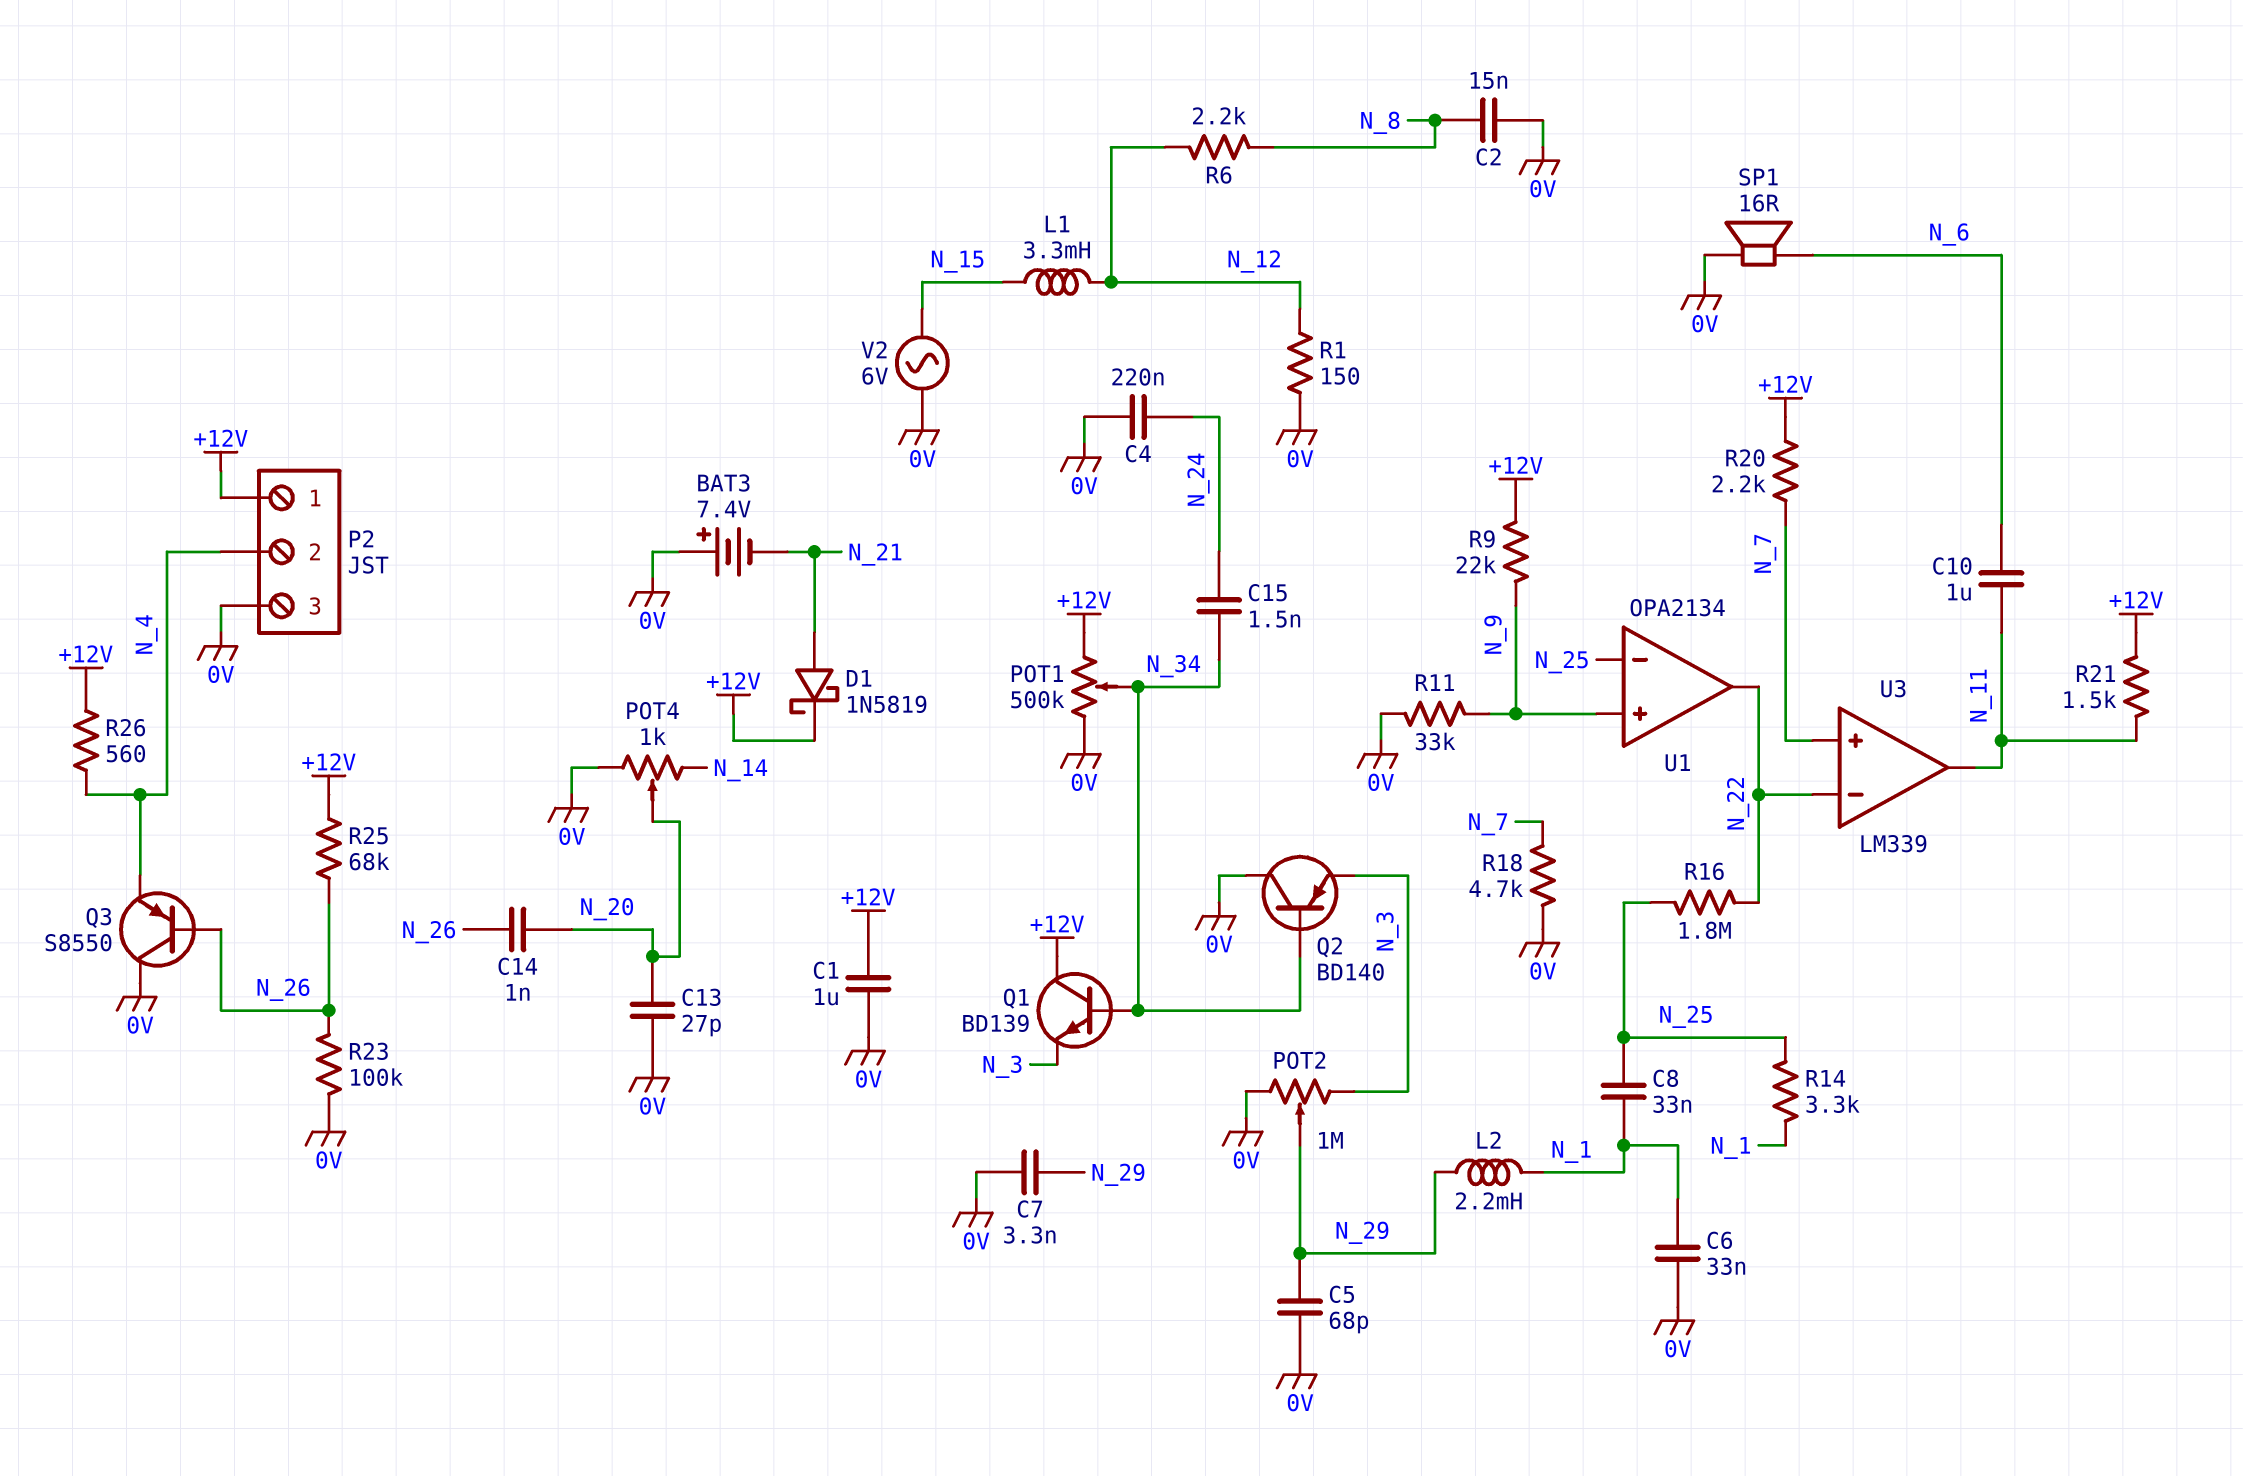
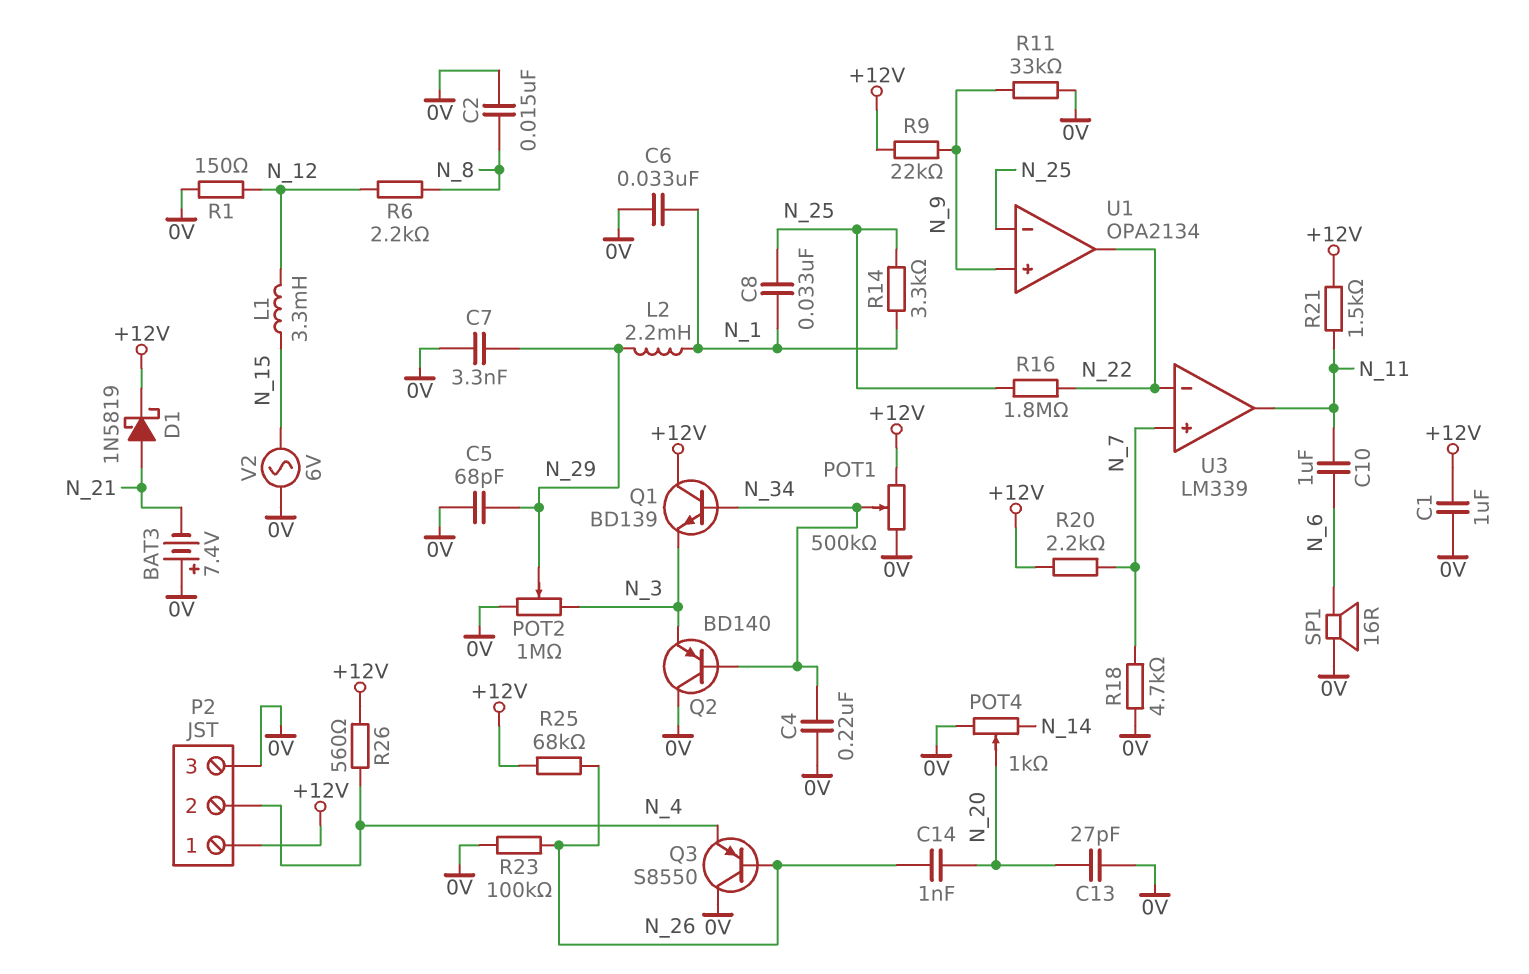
C4: 220nF (0V, N_24) -> 220nF (0V, N_34)
C15: 1.5nF (N_24, N_34) -> none

